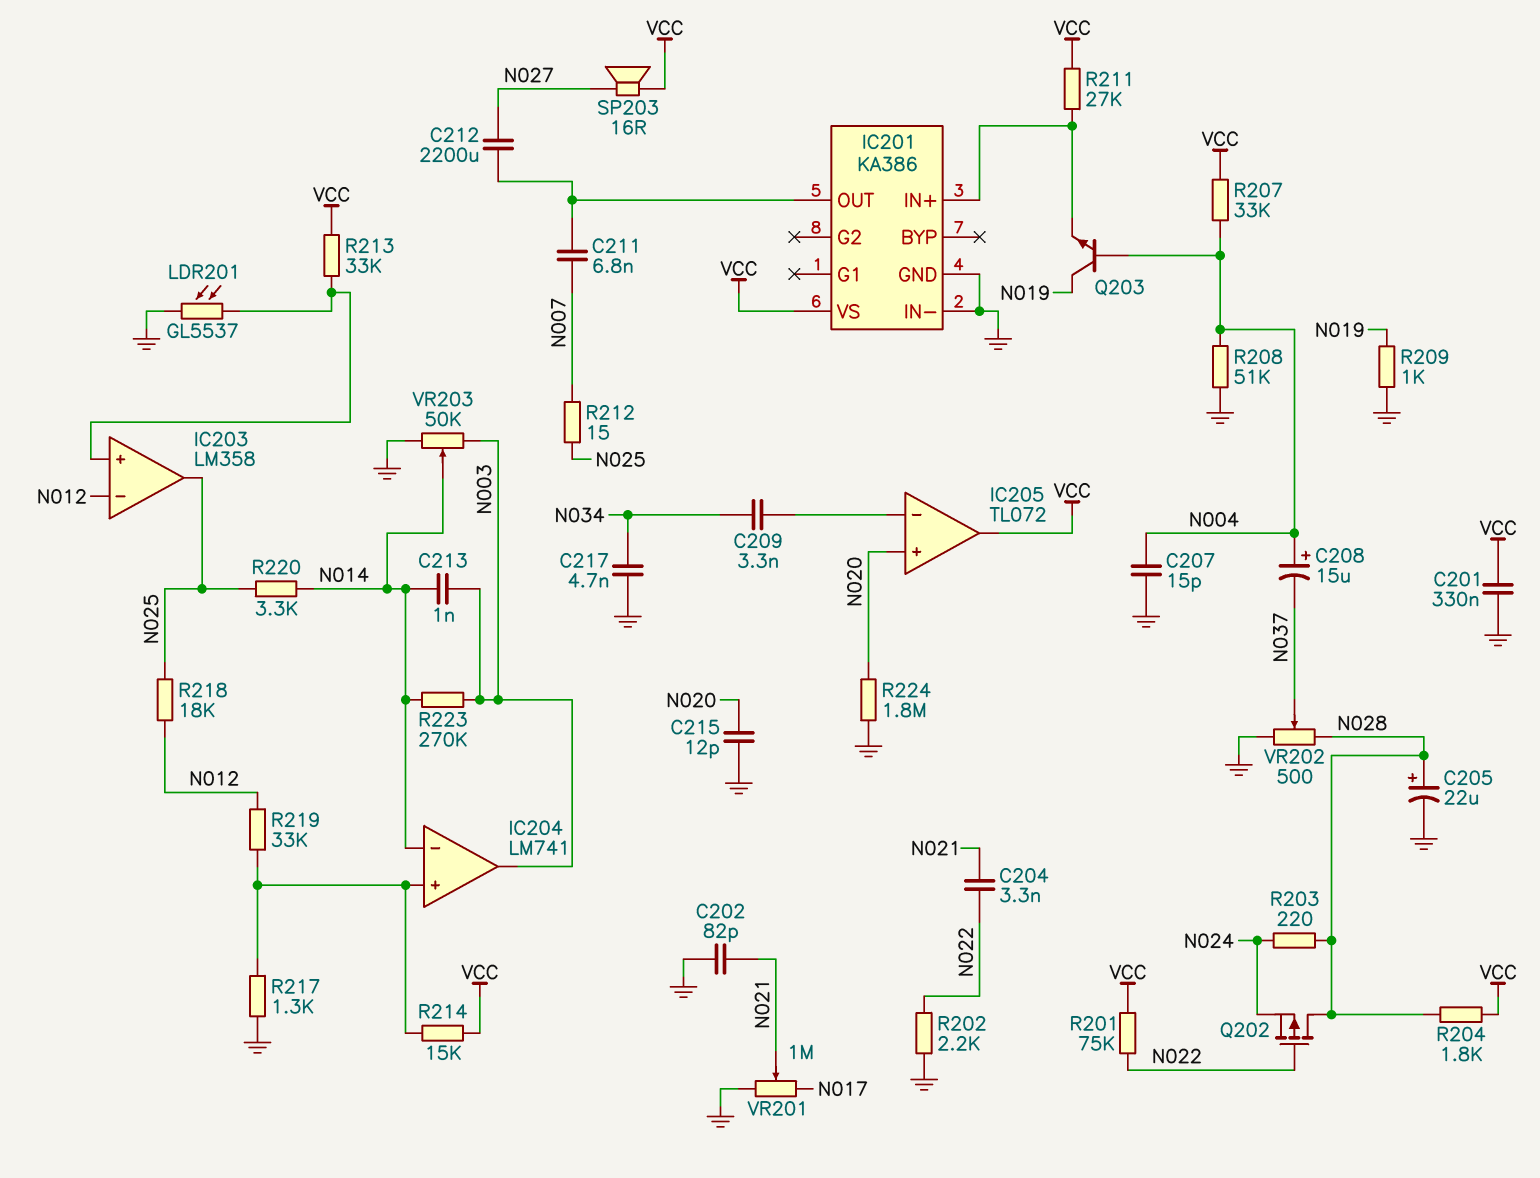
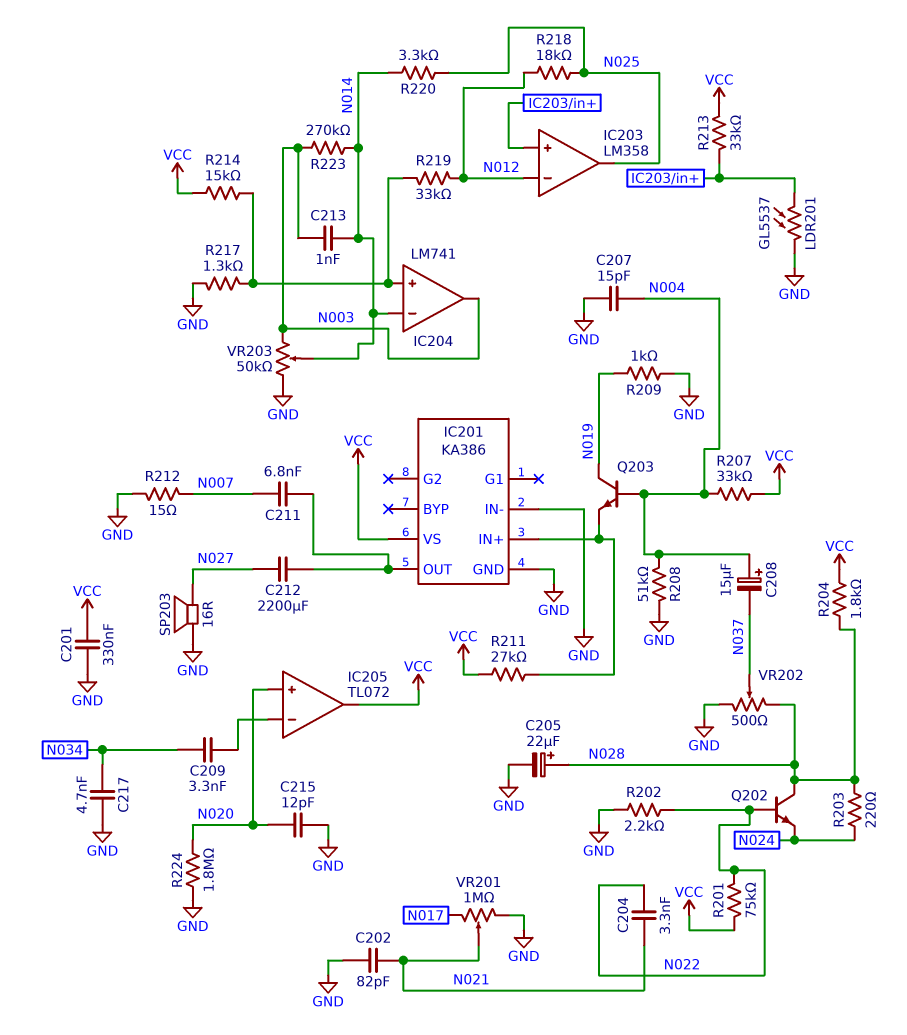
Q202: PMOS (G N022, D N028, S N024) -> NPN (B N022, C N028, E N024)
R212: 15 (N007, N025) -> 15 (GND, N007)
SP203: speaker 16R (N027, VCC) -> speaker 16R (GND, N027)

